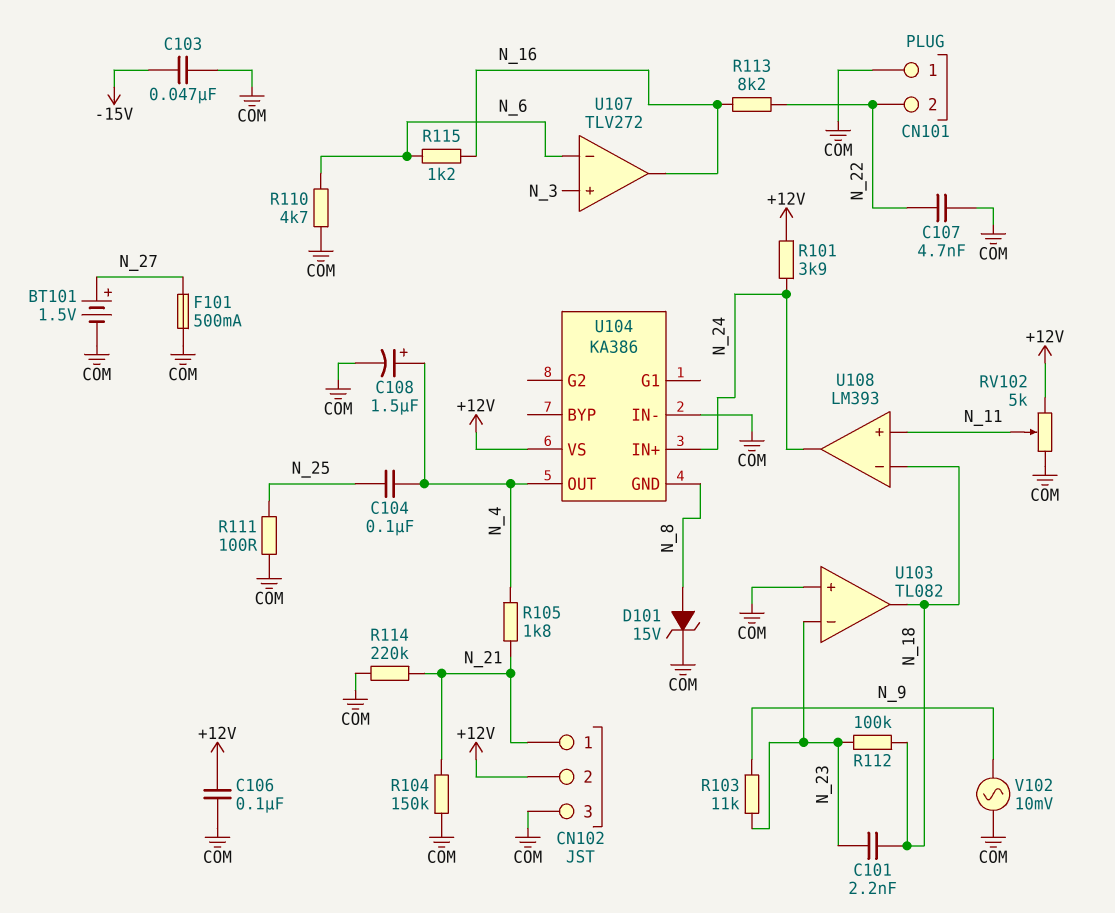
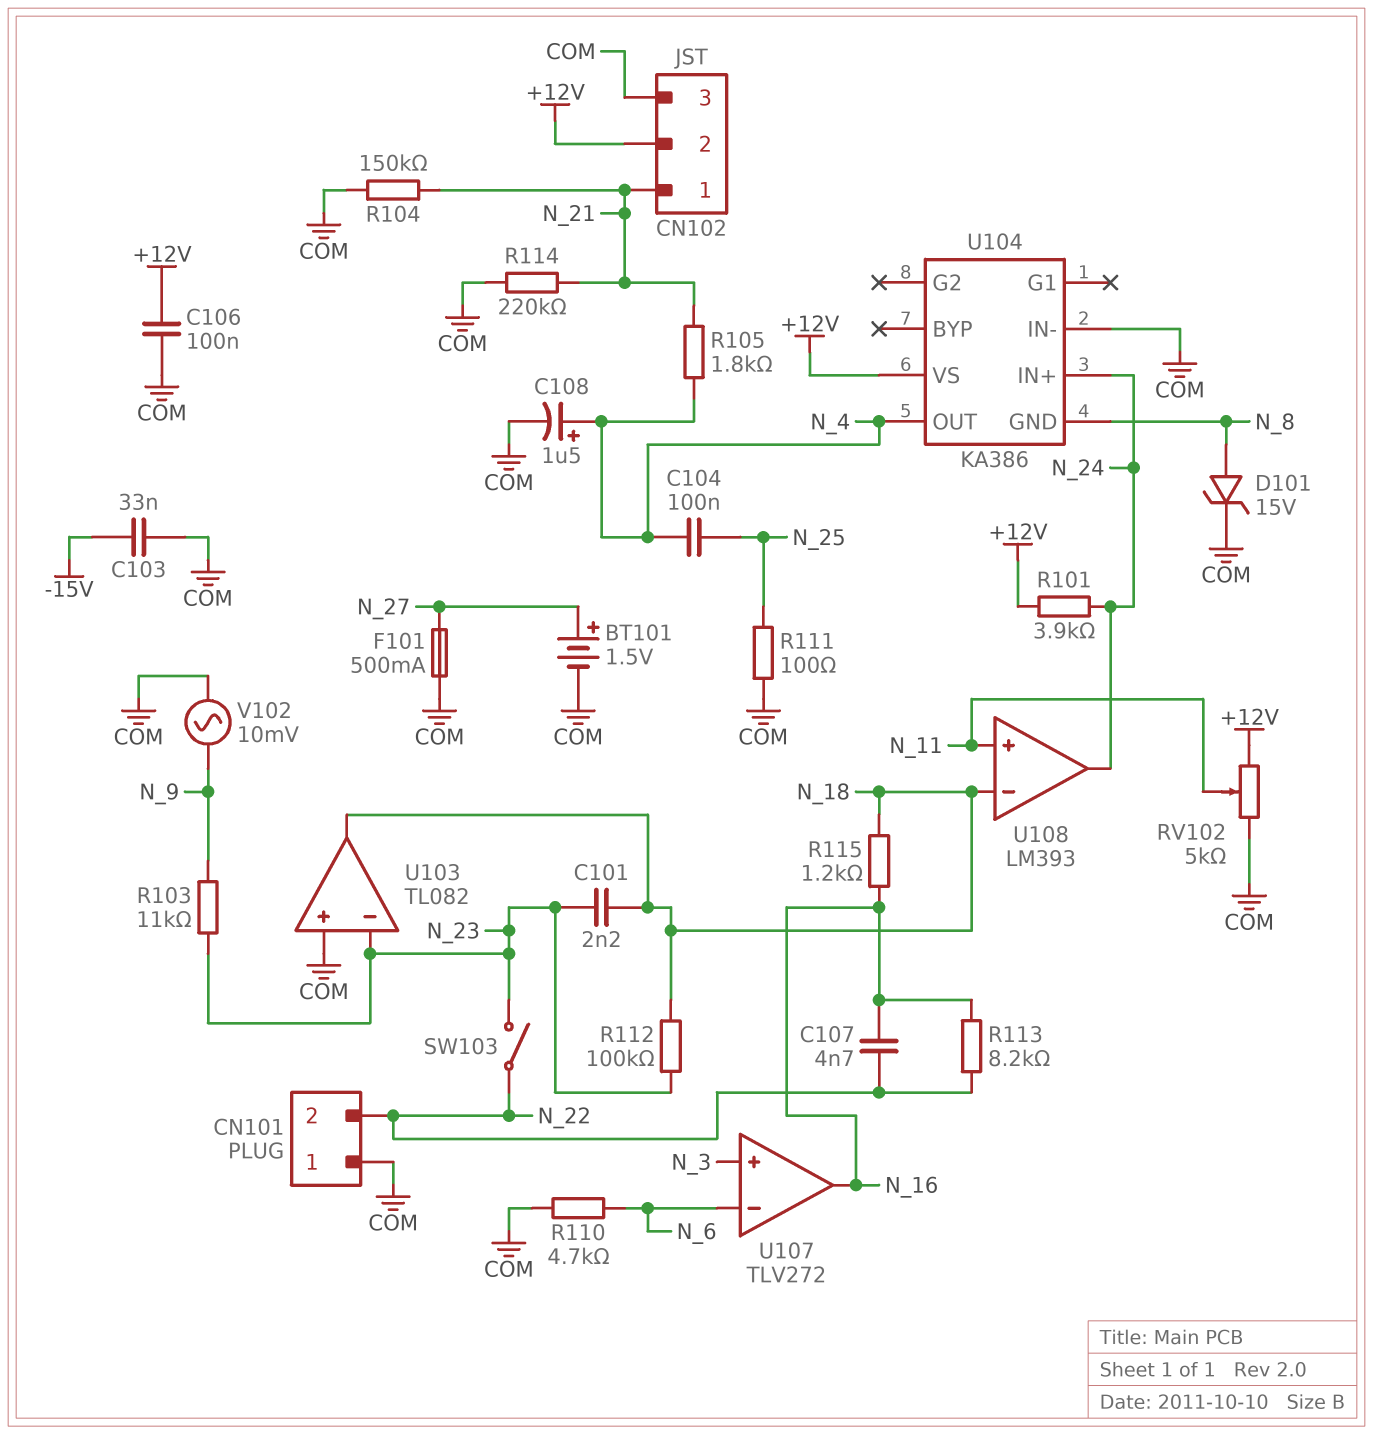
C103: 47nF (-15V, COM) -> 33nF (-15V, COM)
C107: 4.7nF (COM, N_22) -> 4.7nF (N_16, N_22)
R115: 1.2k (N_6, N_16) -> 1.2k (N_16, N_18)
SW103: none -> switch (N_22, N_23)

